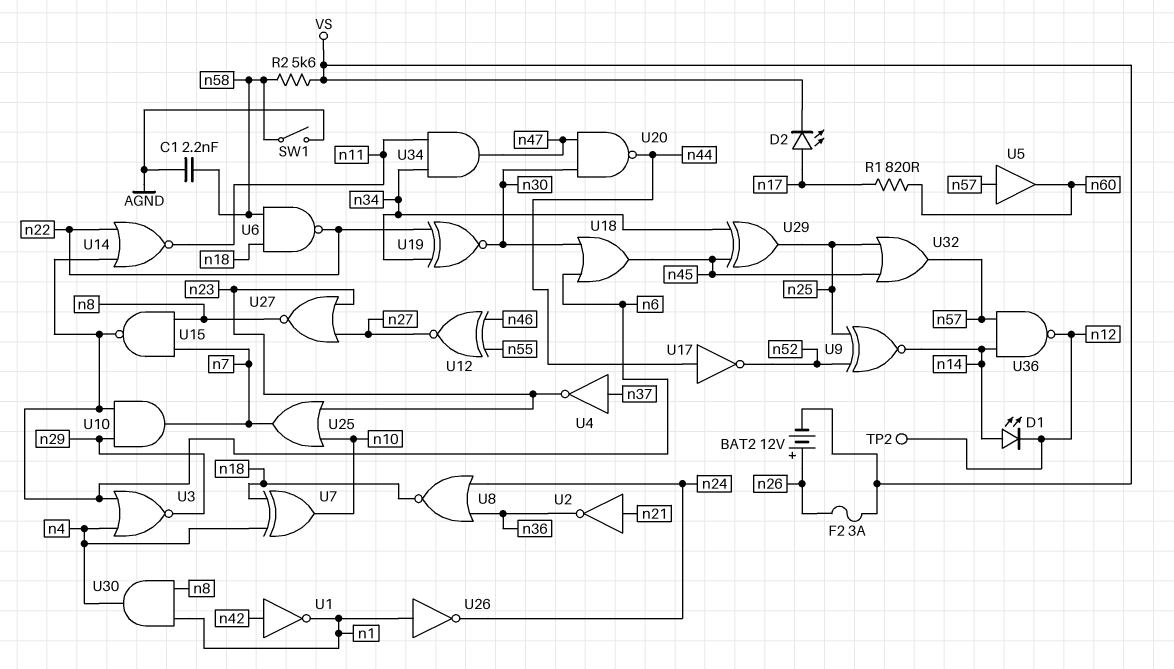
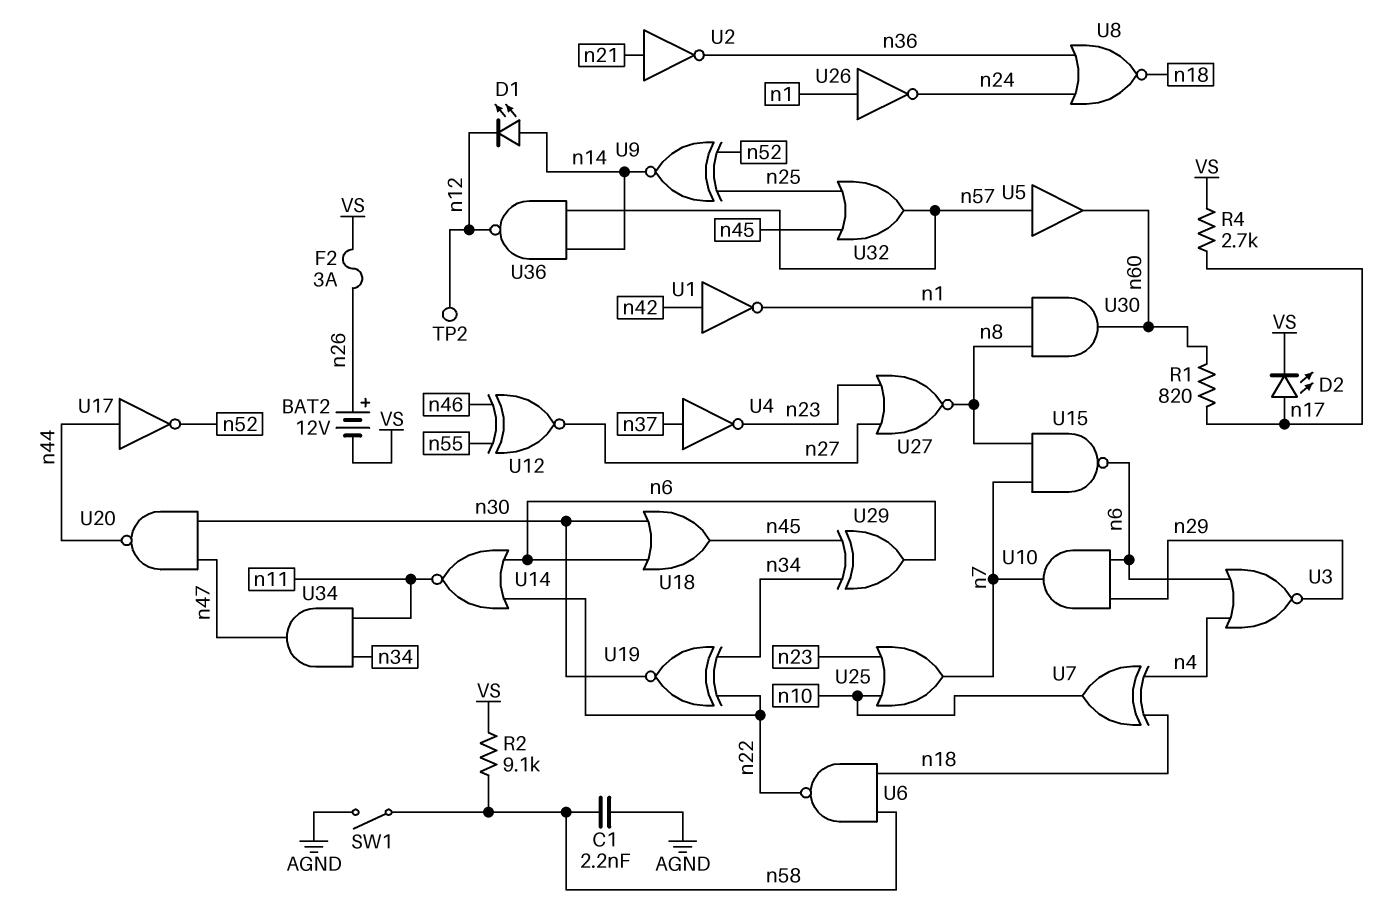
R2: 5.6k (VS, n58) -> 9.1k (VS, n58)
R4: none -> 2.7k (VS, n17)
U29: XOR (in n34, in n45, out n25) -> XOR (in n34, in n45, out n6)
U30: AND (in n1, in n8, out n4) -> AND (in n1, in n8, out n60)

